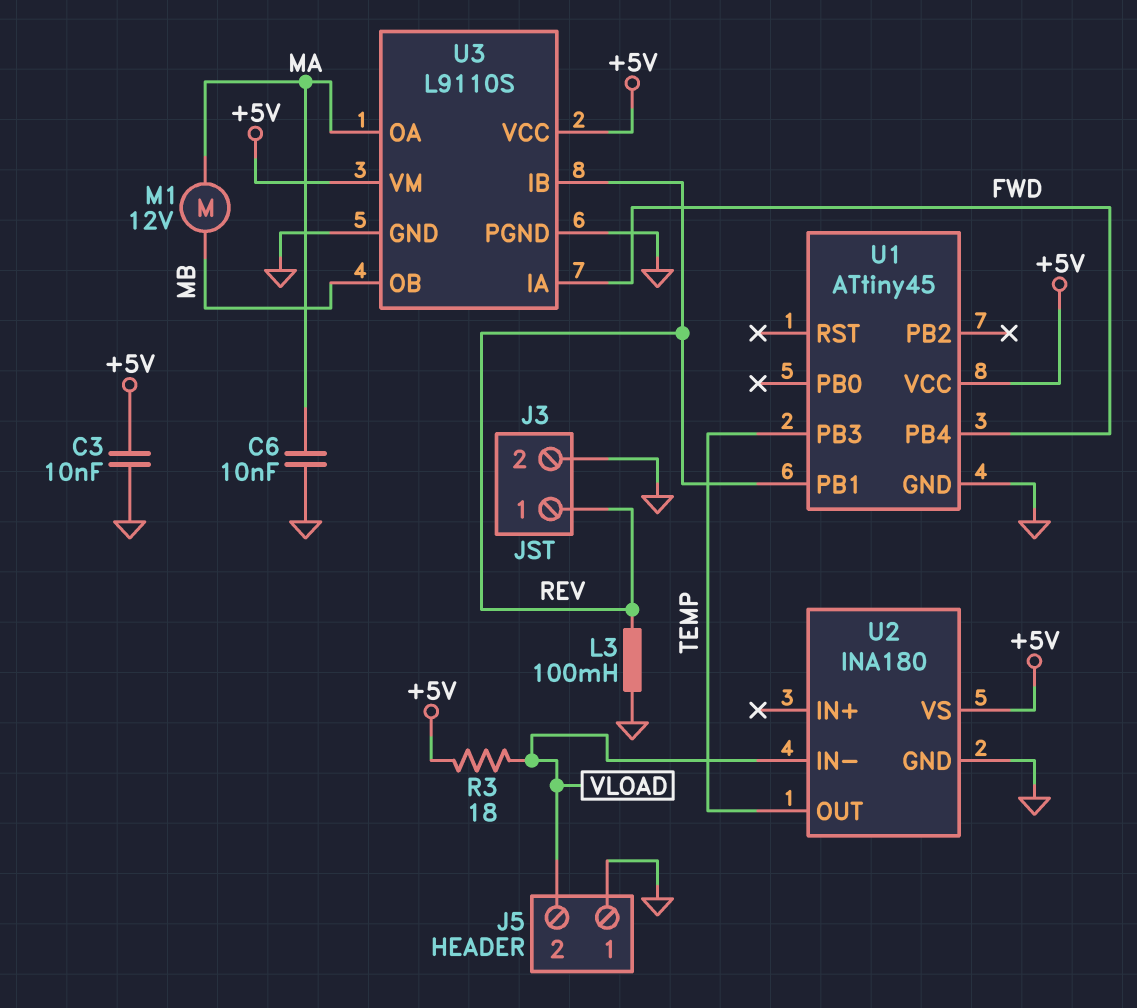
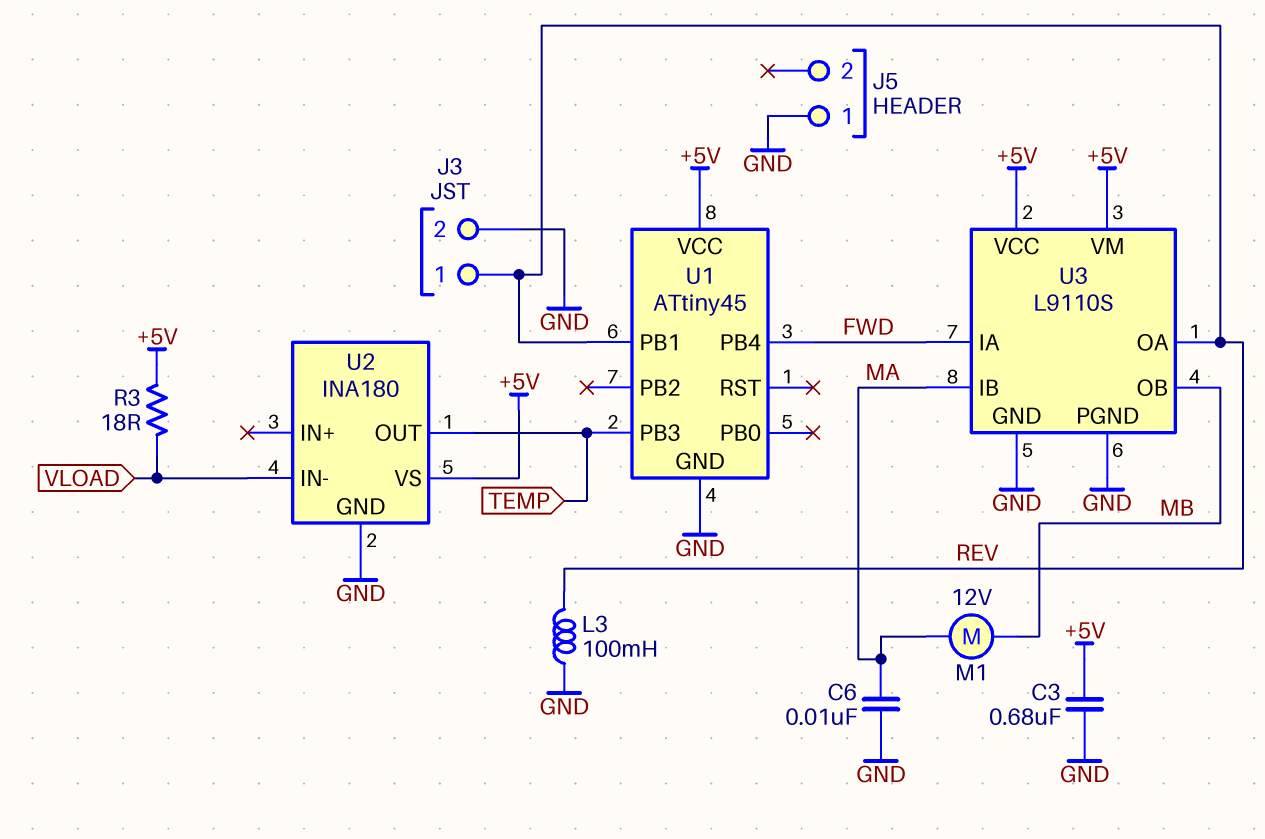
C3: 10nF (+5V, GND) -> 680nF (+5V, GND)
J5 pin 2: VLOAD -> none
U3 pin IB: REV -> MA
U3 pin OA: MA -> REV

